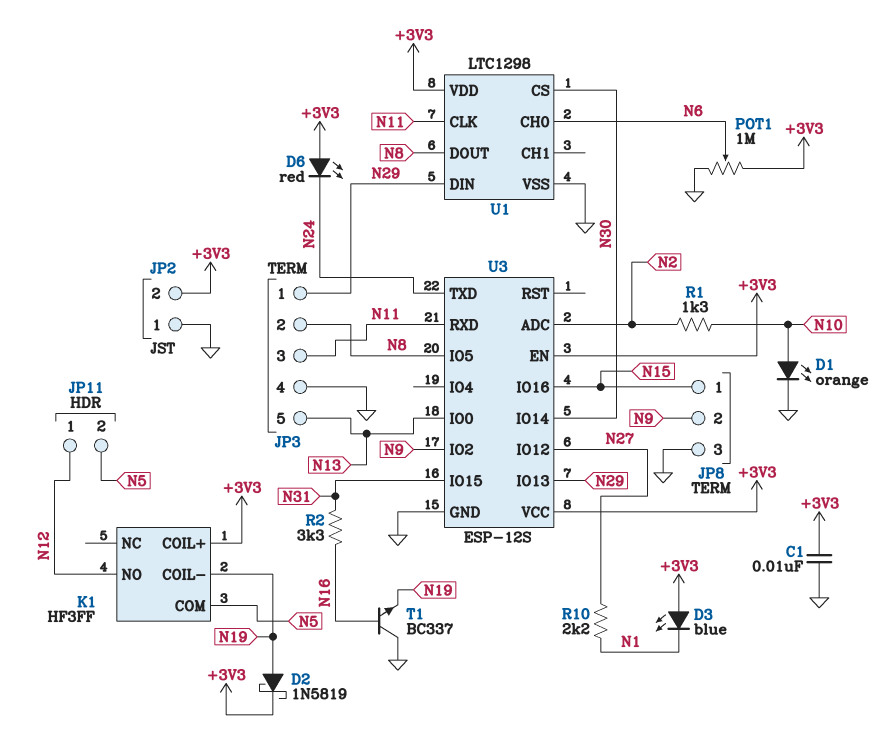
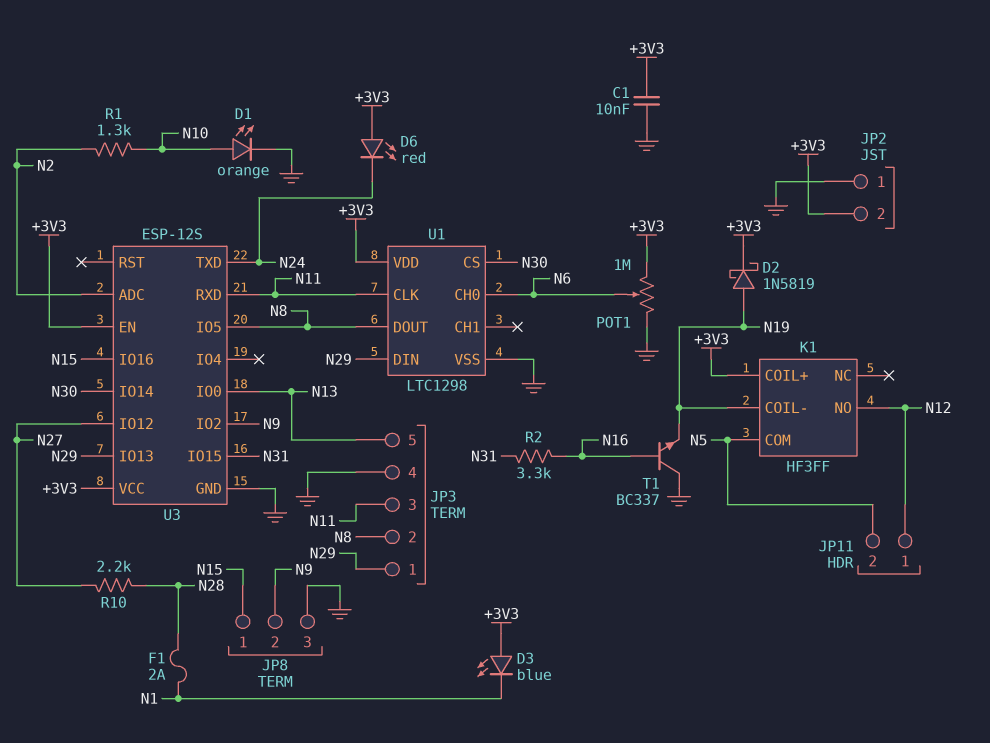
F1: none -> 2A (N1, N28)
R10: 2.2k (N1, N27) -> 2.2k (N27, N28)

